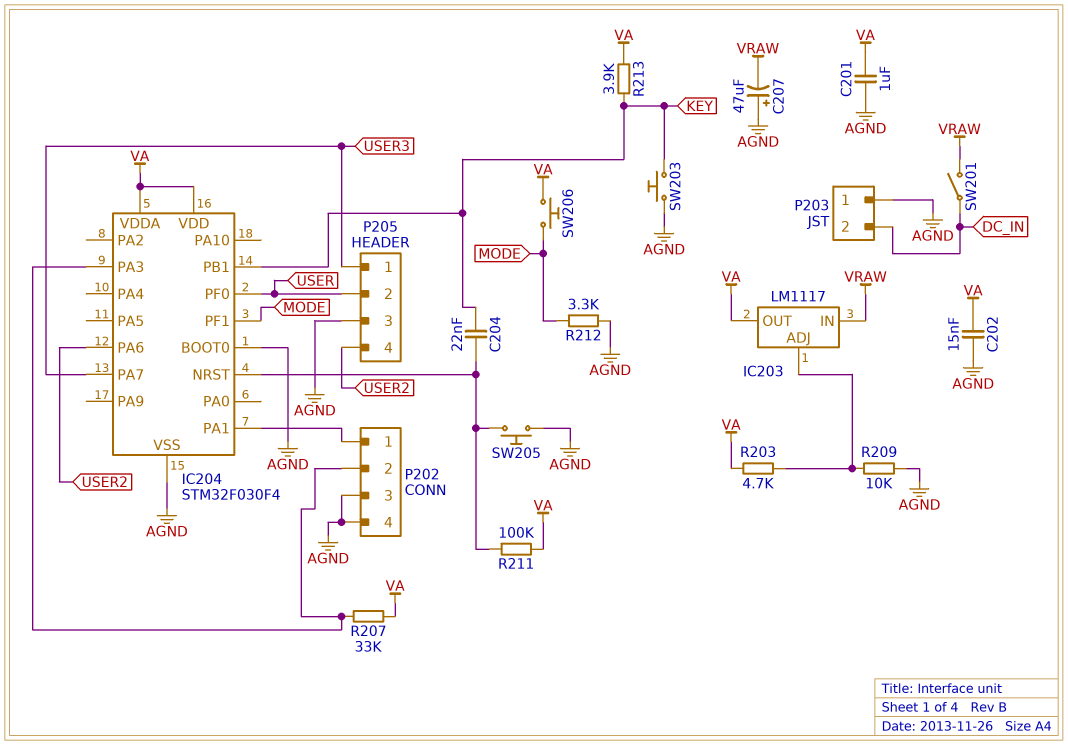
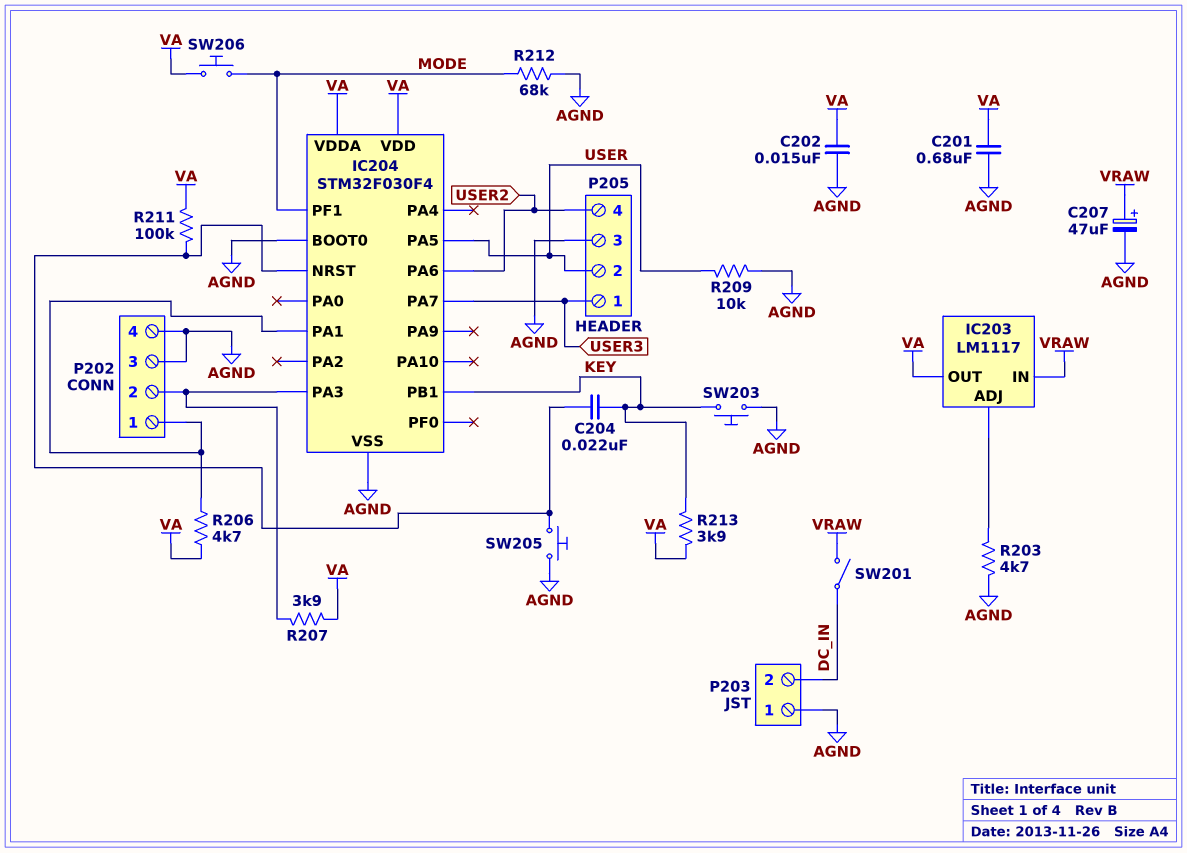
C201: 1uF (AGND, VA) -> 680nF (AGND, VA)
C207: 47uF (plus AGND, minus VRAW) -> 47uF (plus VRAW, minus AGND)
IC204 pin PA5: none -> USER
IC204 pin PF0: USER -> none
R203: 4.7k (IC203/ADJ, VA) -> 4.7k (AGND, IC203/ADJ)
R206: none -> 4.7k (IC204/PA1, VA)
R207: 33k (IC204/PA3, VA) -> 3.9k (IC204/PA3, VA)
R209: 10k (AGND, IC203/ADJ) -> 10k (AGND, USER)
R212: 3.3k (AGND, MODE) -> 68k (AGND, MODE)

